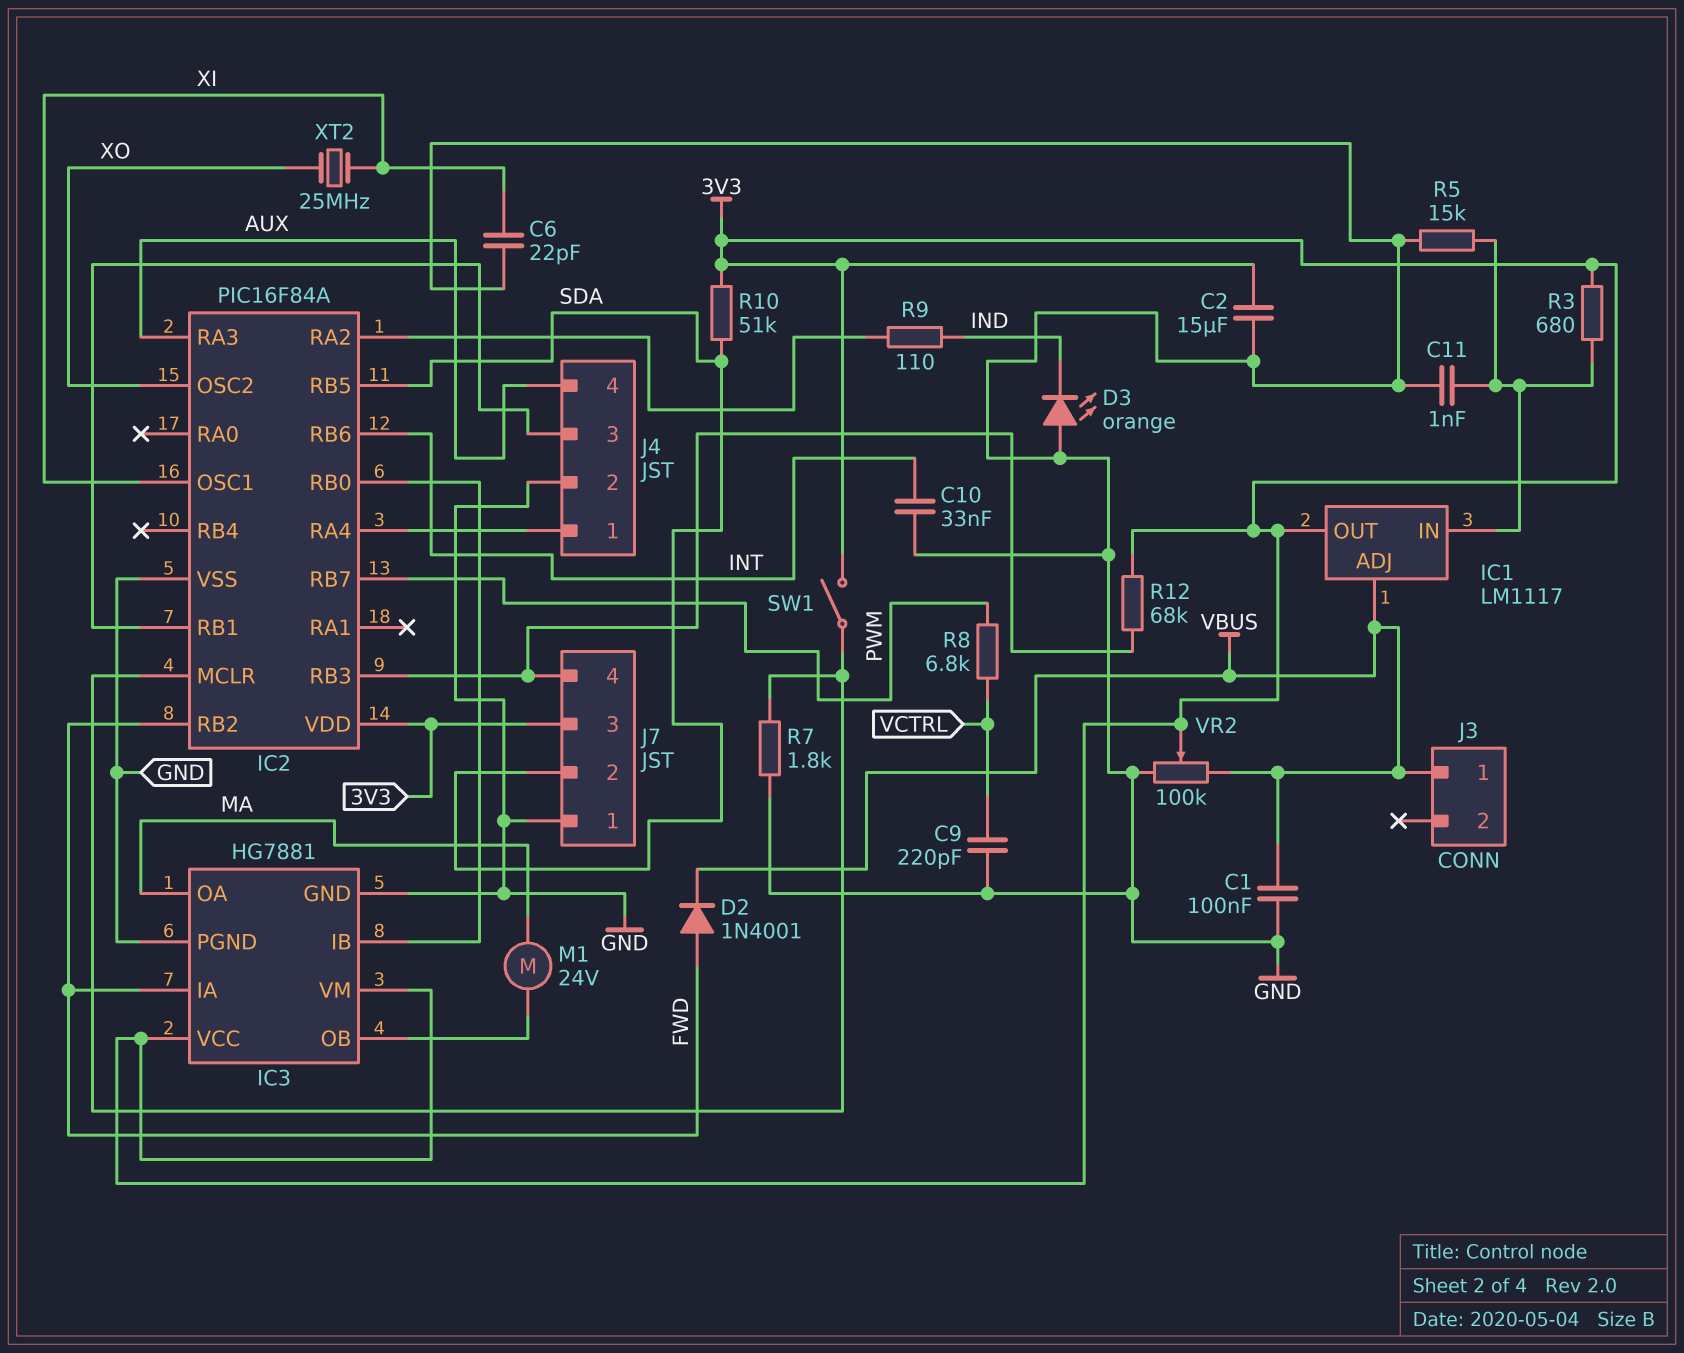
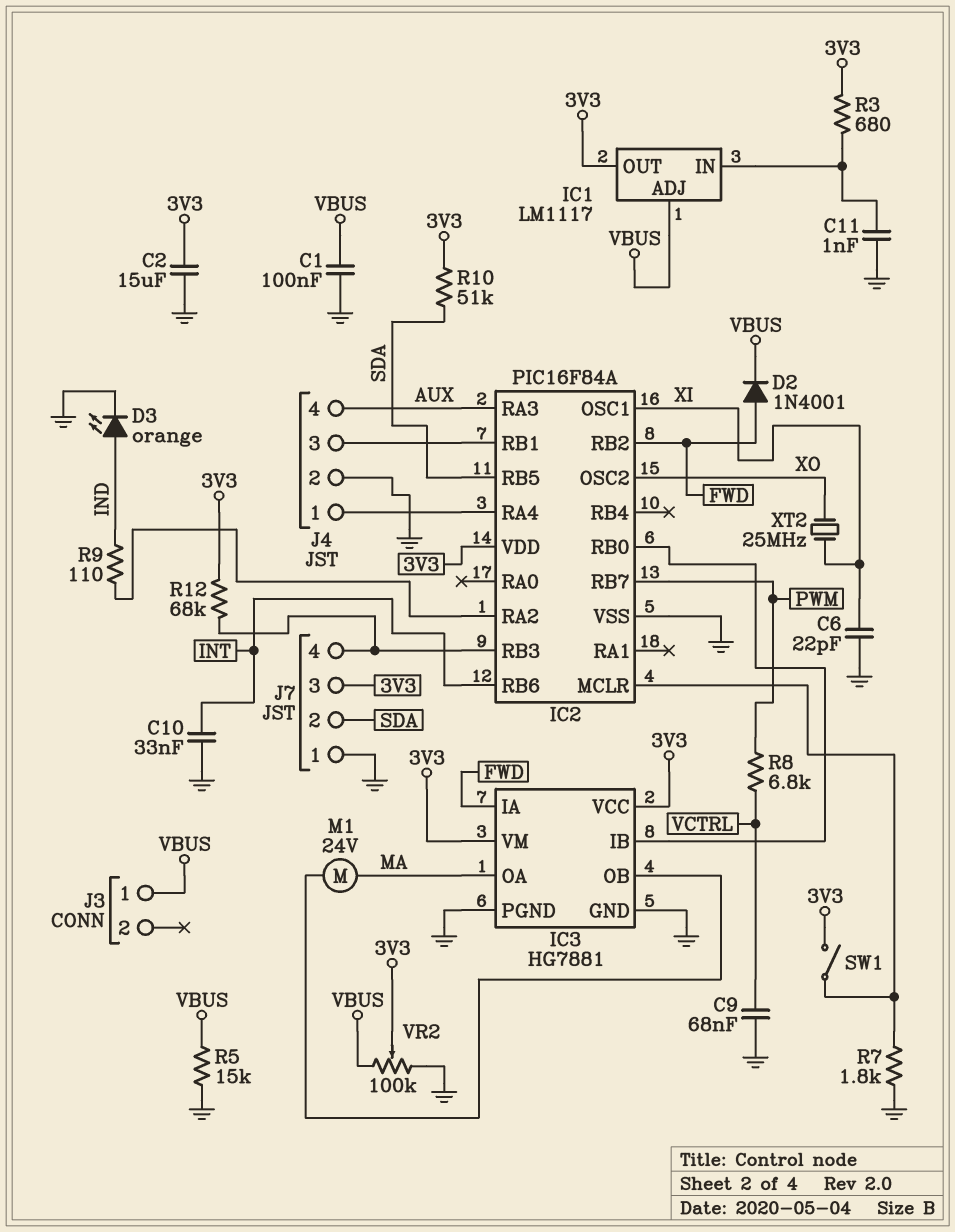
C9: 220pF (GND, VCTRL) -> 68nF (GND, VCTRL)
D3: LED orange (A GND, K IND) -> LED orange (A IND, K GND)
R5: 15k (GND, IC1/IN) -> 15k (GND, VBUS)

